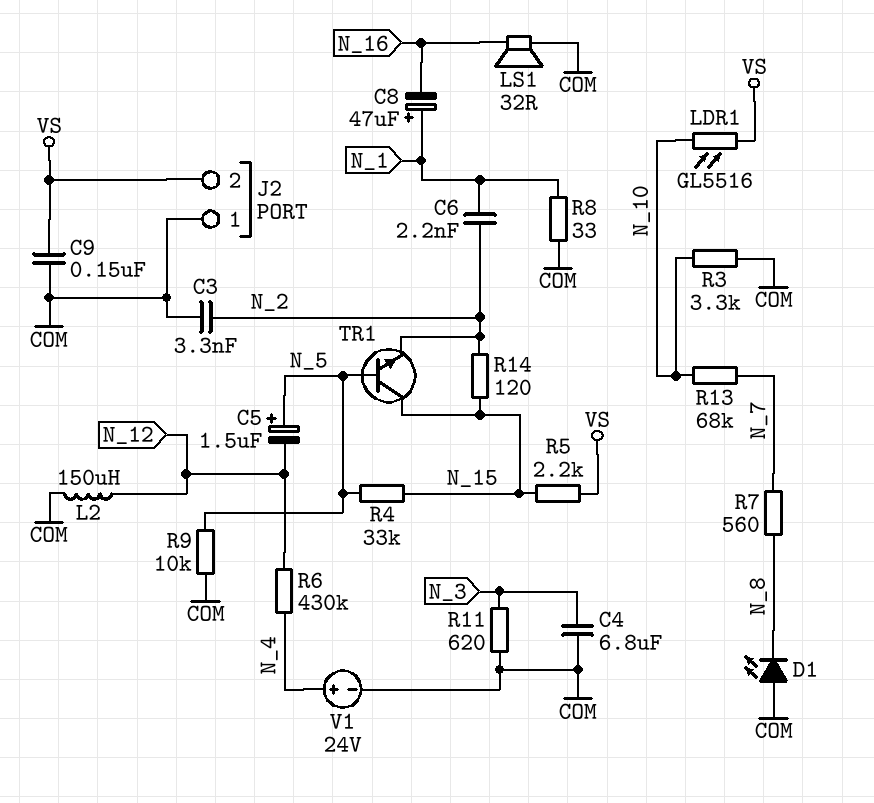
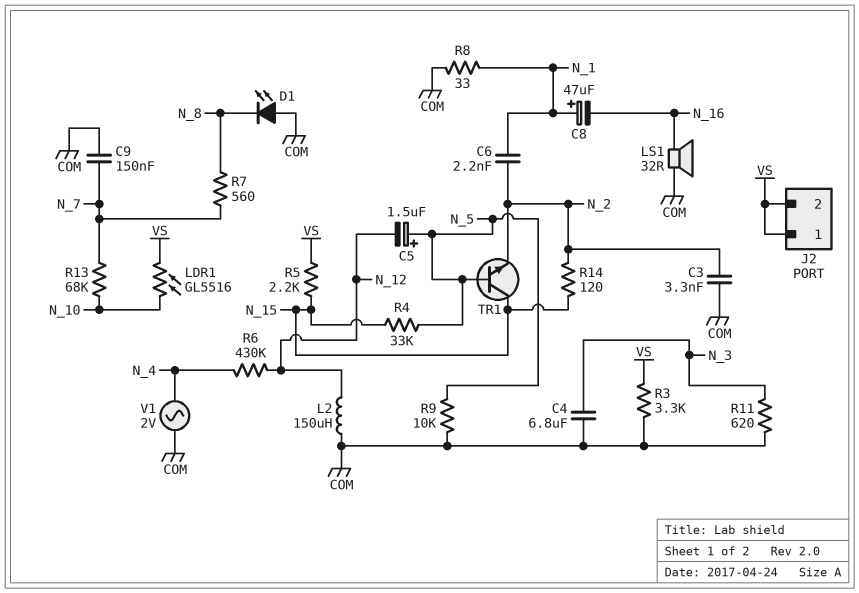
C9: 150nF (COM, VS) -> 150nF (COM, N_7)
J2 pin 1: COM -> VS
R3: 3.3k (COM, N_10) -> 3.3k (COM, VS)
V1: 24V (plus N_4, minus COM) -> AC 2V (COM, N_4)

